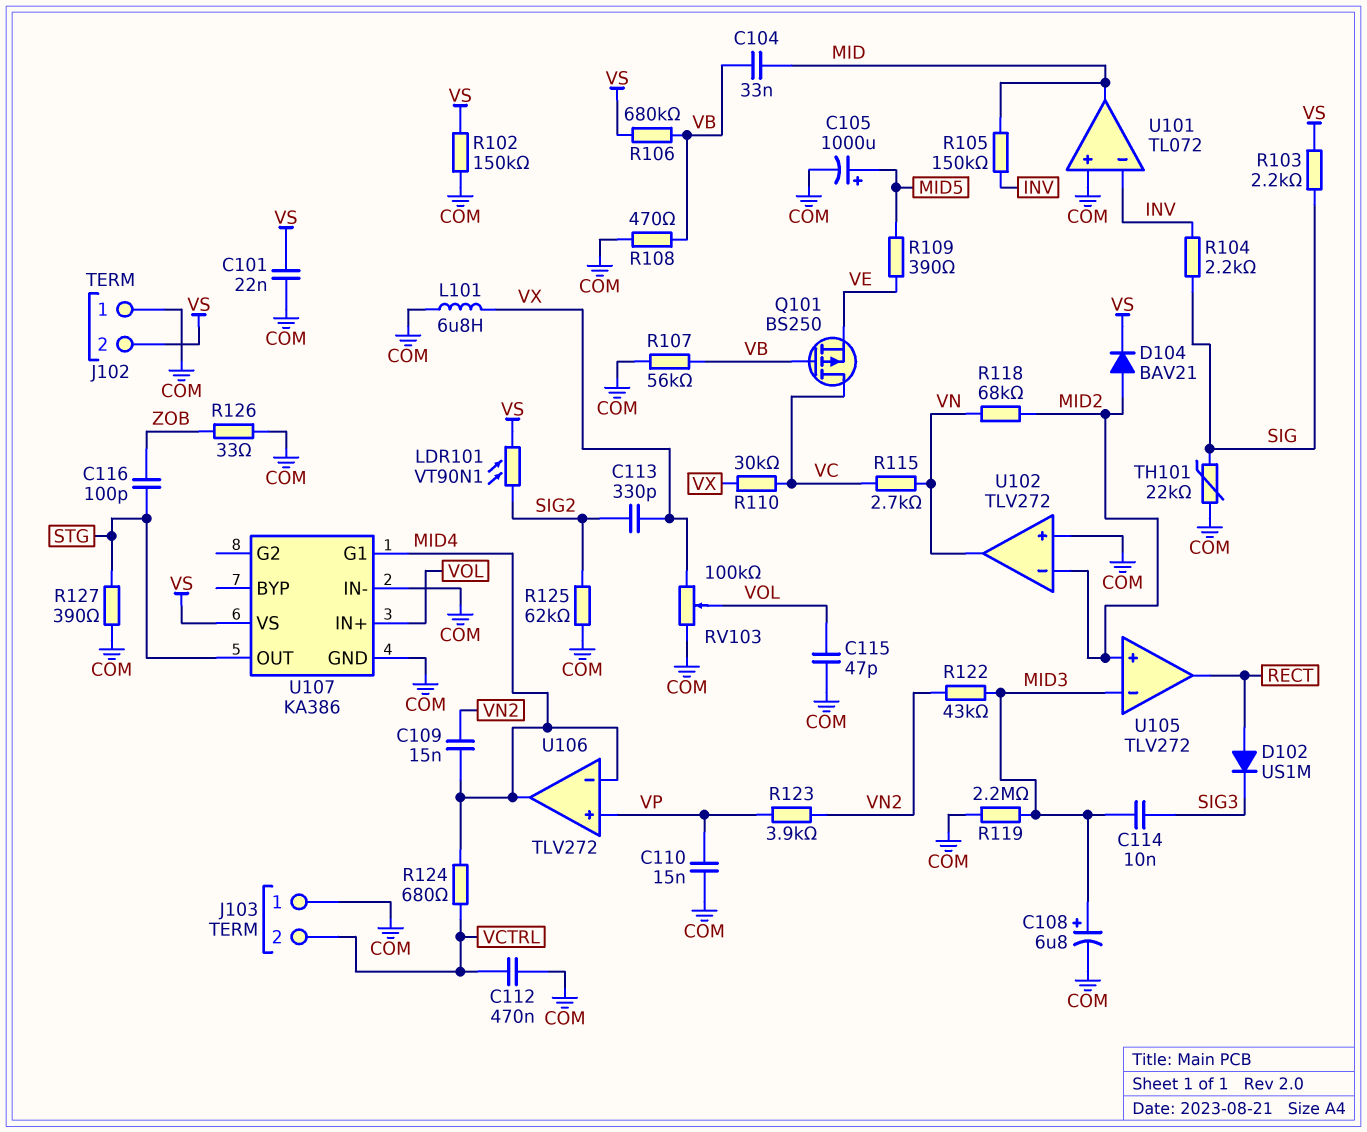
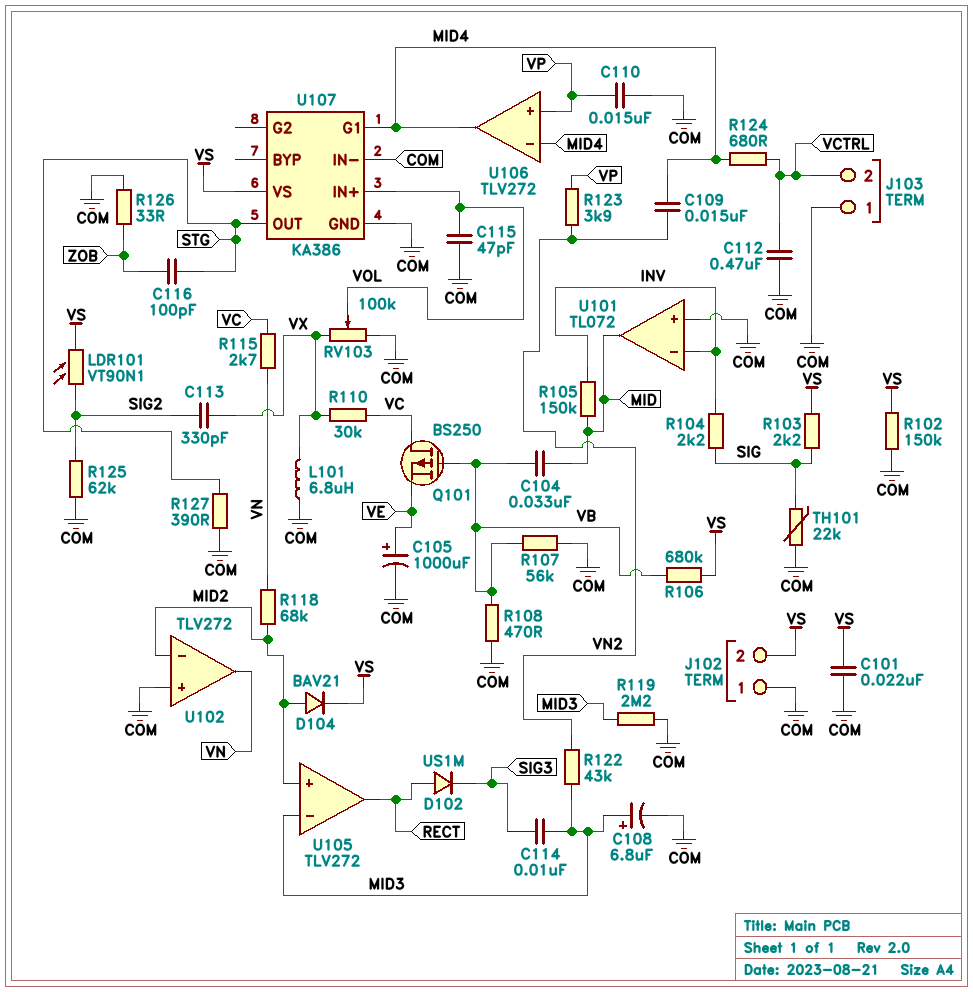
C105: 1000uF (plus MID5, minus COM) -> 1000uF (plus VE, minus COM)
R109: 390 (MID5, VE) -> none

